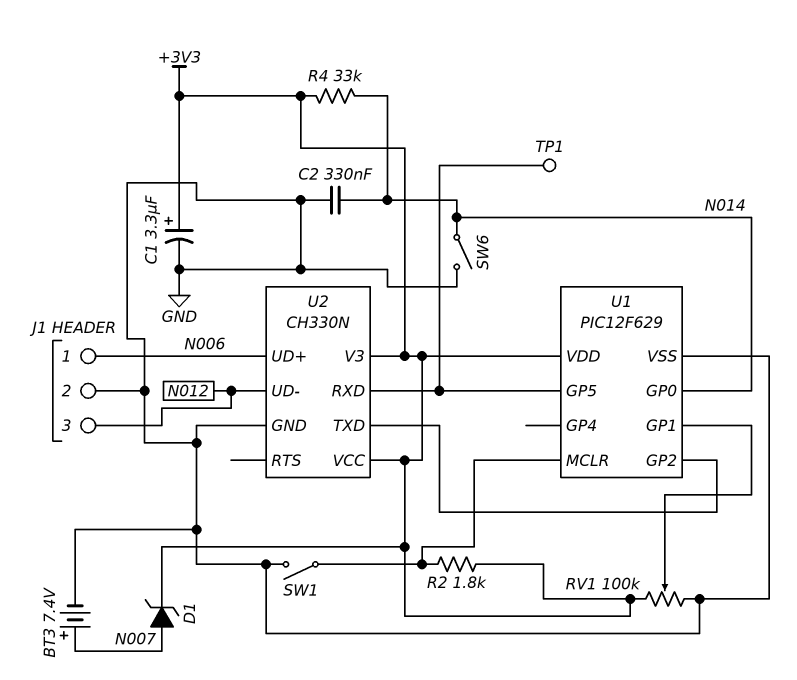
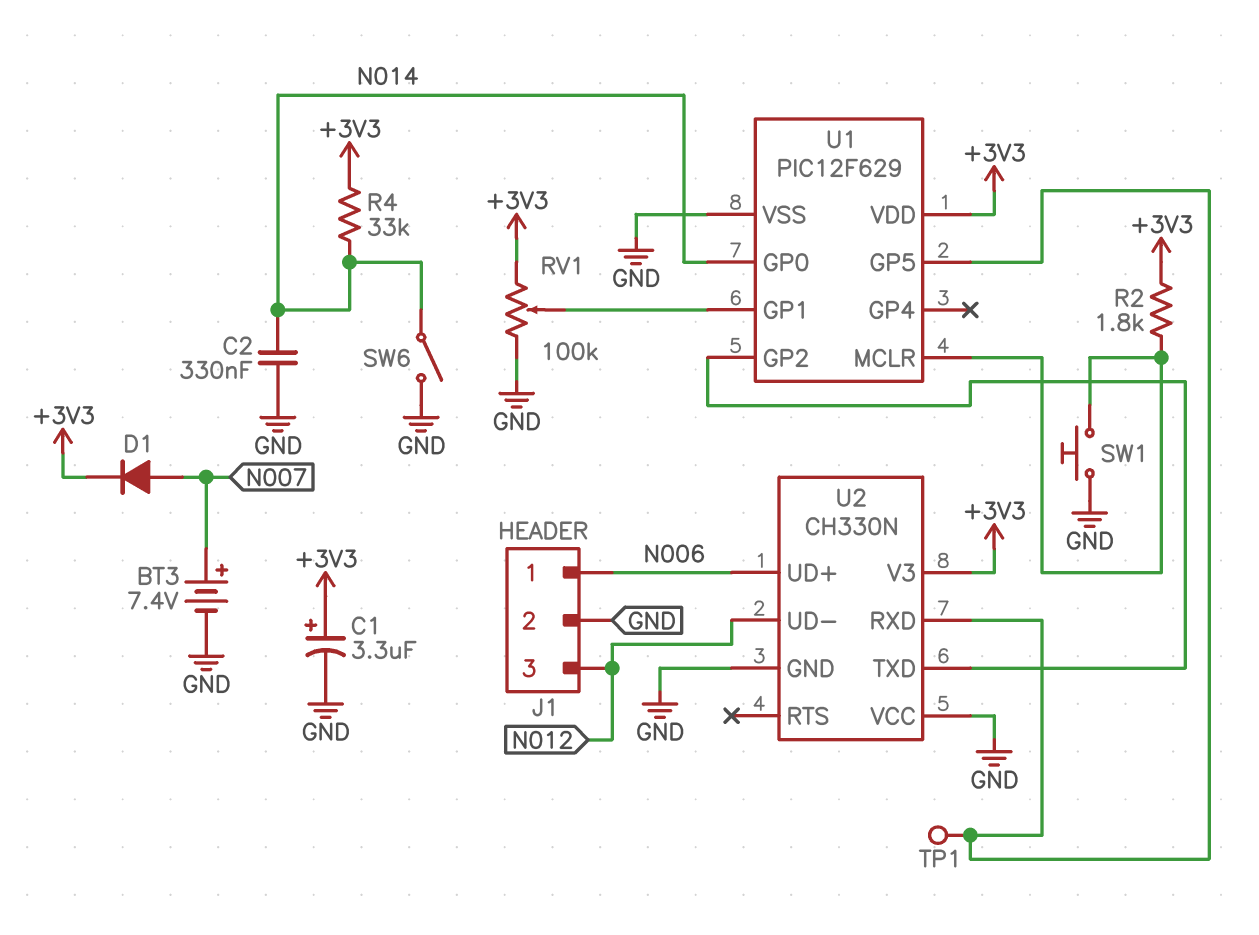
D1: zener (A N007, K +3V3) -> diode (A N007, K +3V3)
SW1: switch (GND, U1/MCLR) -> button (GND, U1/MCLR)
U2 pin VCC: +3V3 -> GND

